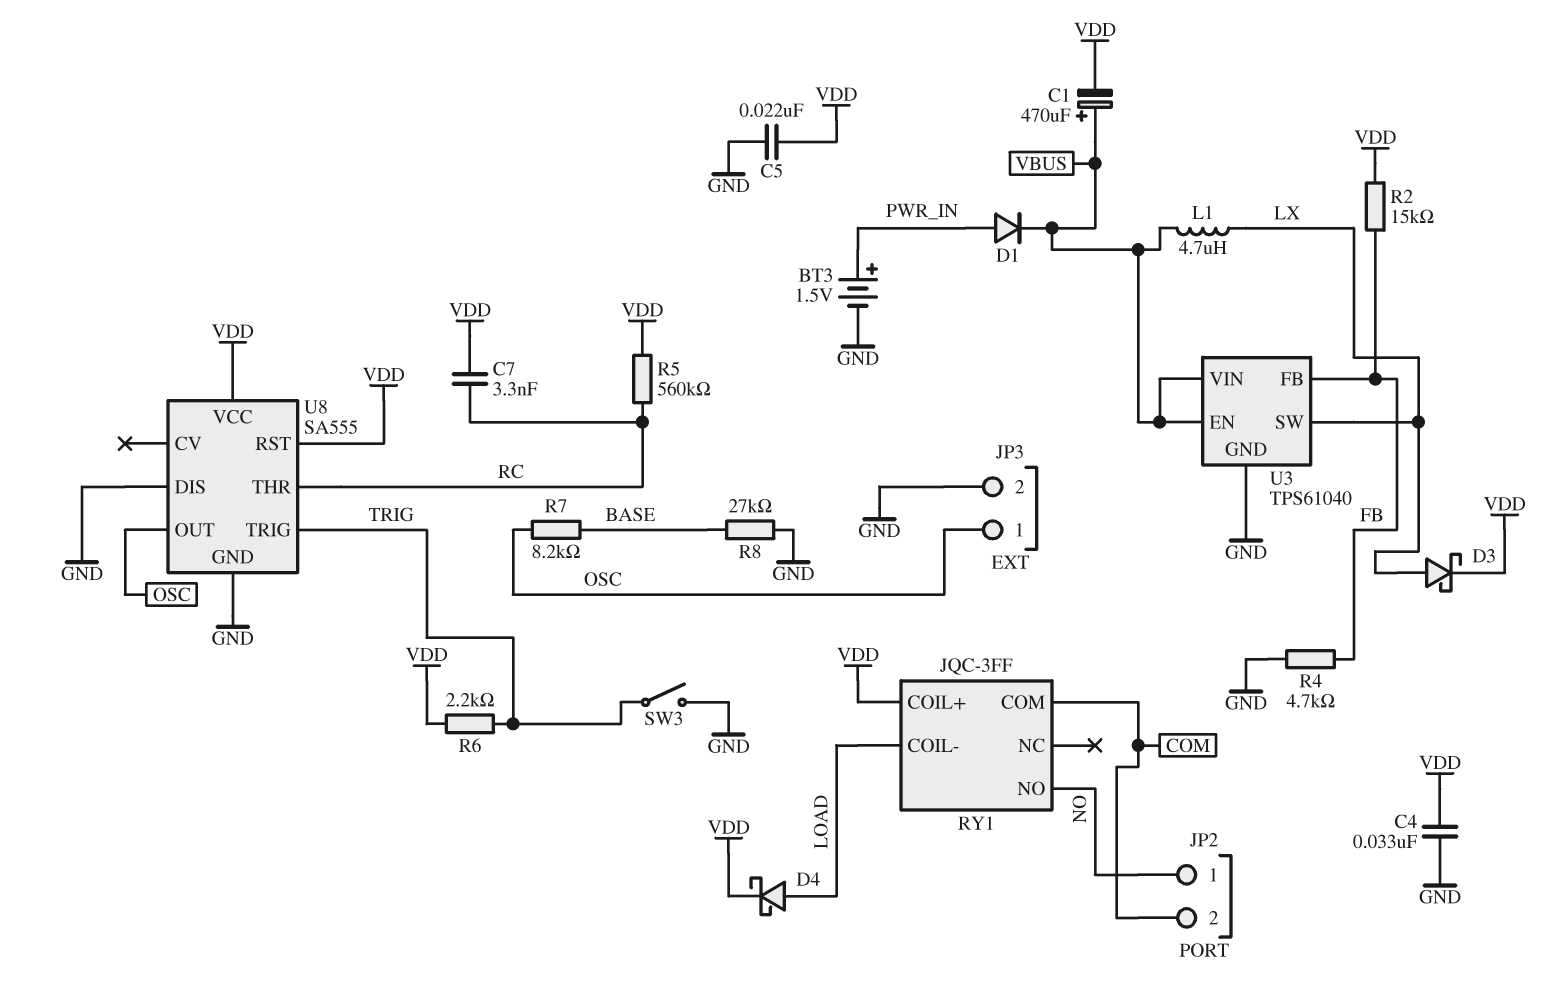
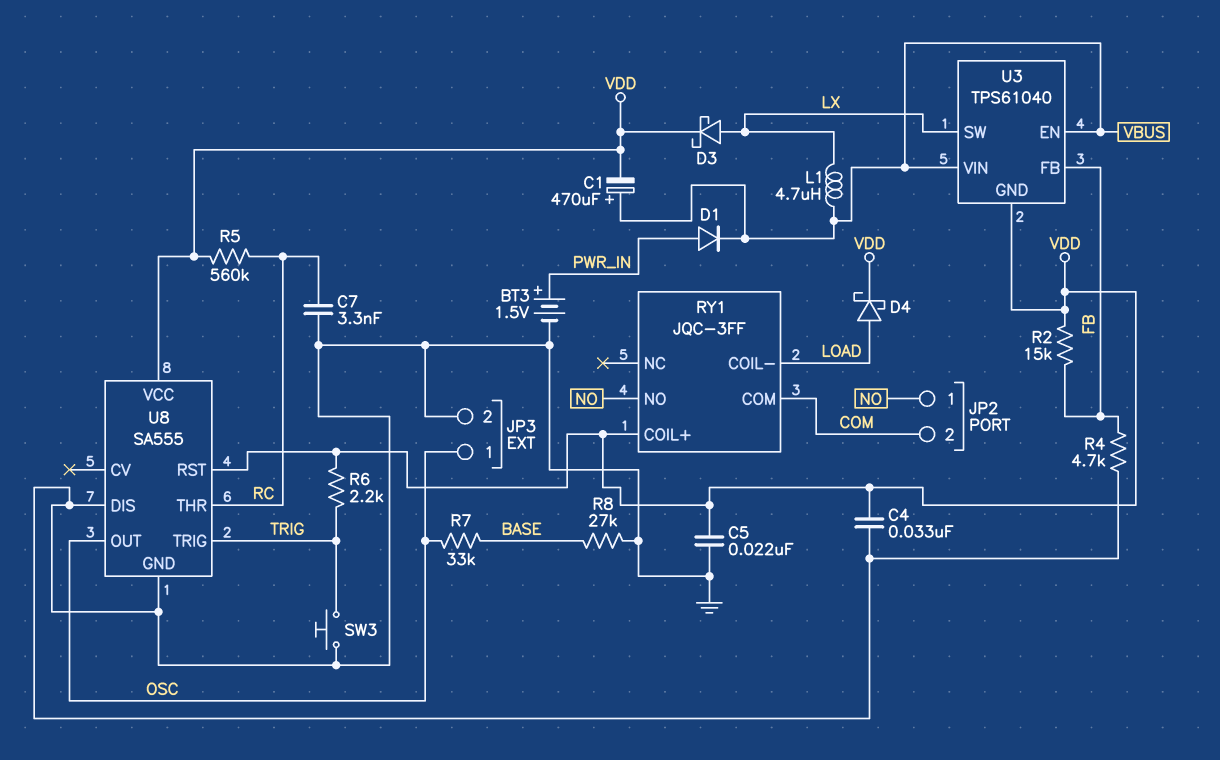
C7: 3.3nF (RC, VDD) -> 3.3nF (GND, RC)
R7: 8.2k (BASE, OSC) -> 33k (BASE, OSC)
SW3: switch (GND, TRIG) -> button (GND, TRIG)
U3 pin GND: GND -> VDD

